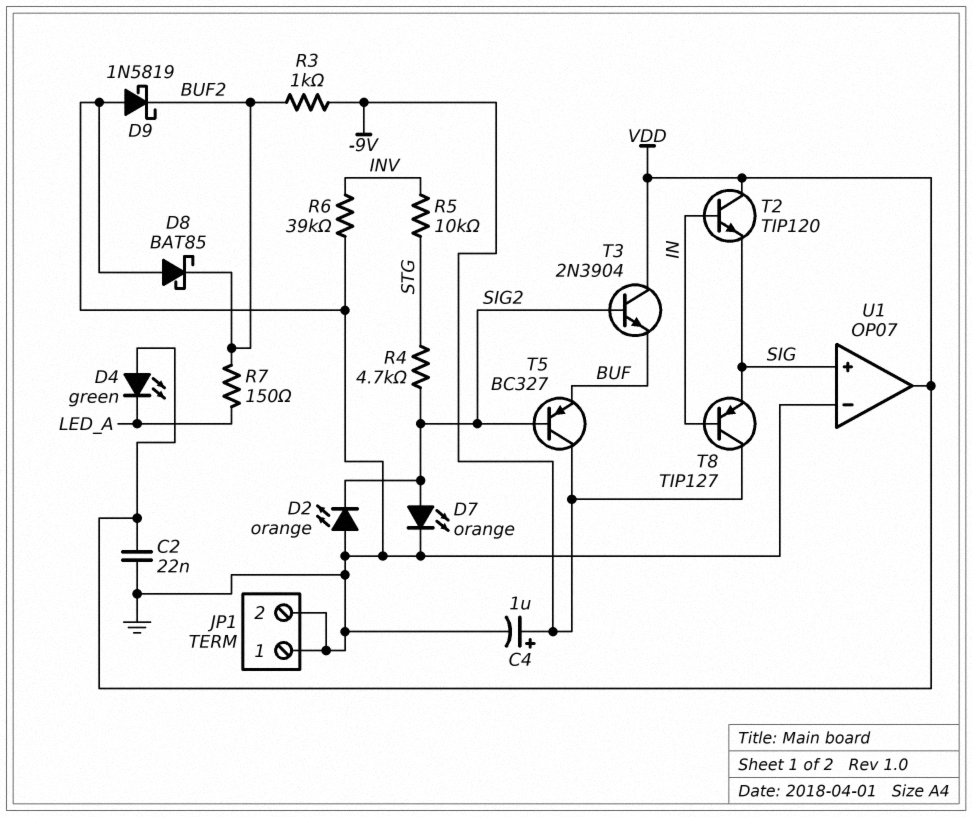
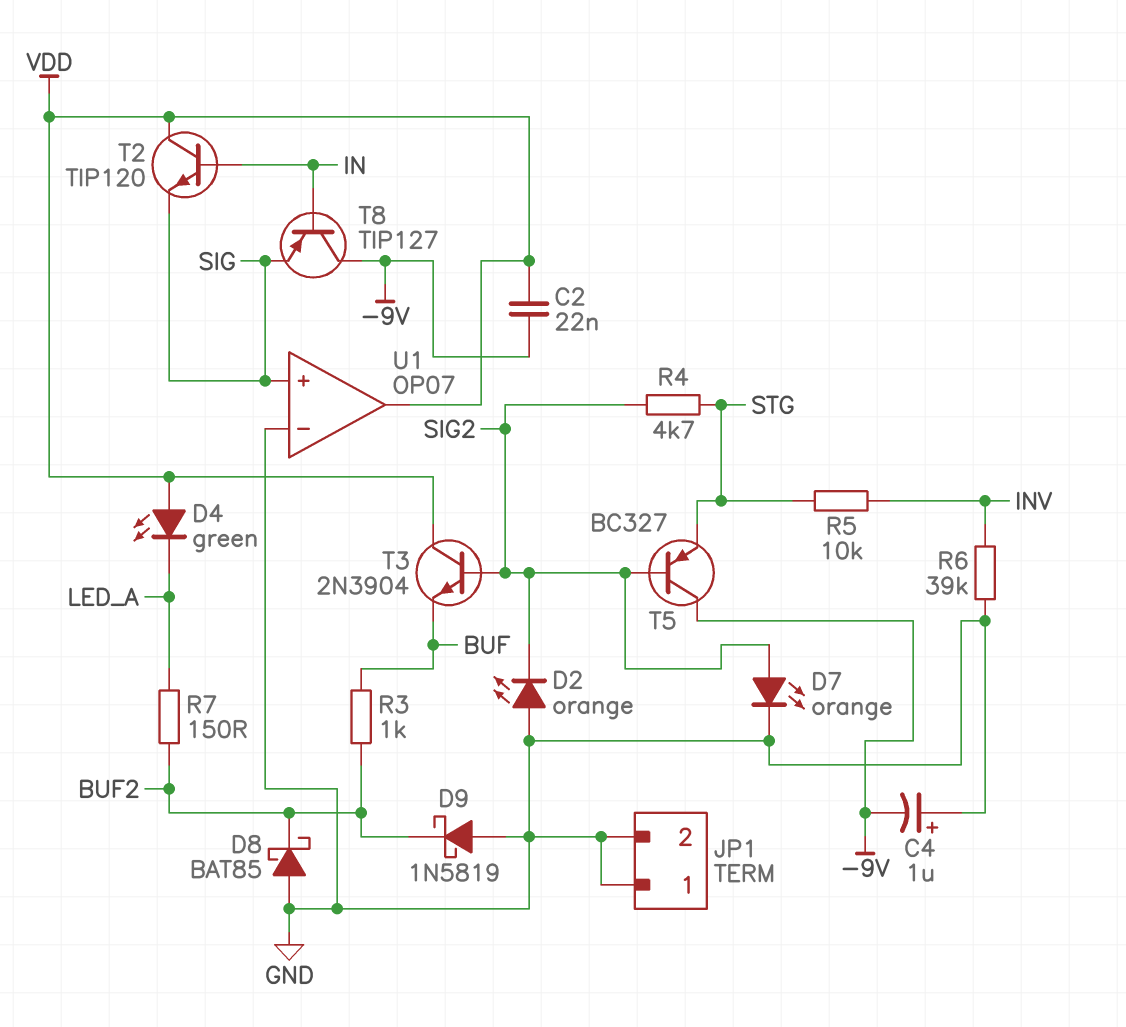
C2: 22nF (GND, VDD) -> 22nF (-9V, VDD)
C4: 1uF (plus -9V, minus GND) -> 1uF (plus GND, minus -9V)
R3: 1k (-9V, BUF2) -> 1k (BUF, BUF2)
T5: PNP BC327 (B SIG2, C -9V, E BUF) -> PNP BC327 (B SIG2, C -9V, E STG)

